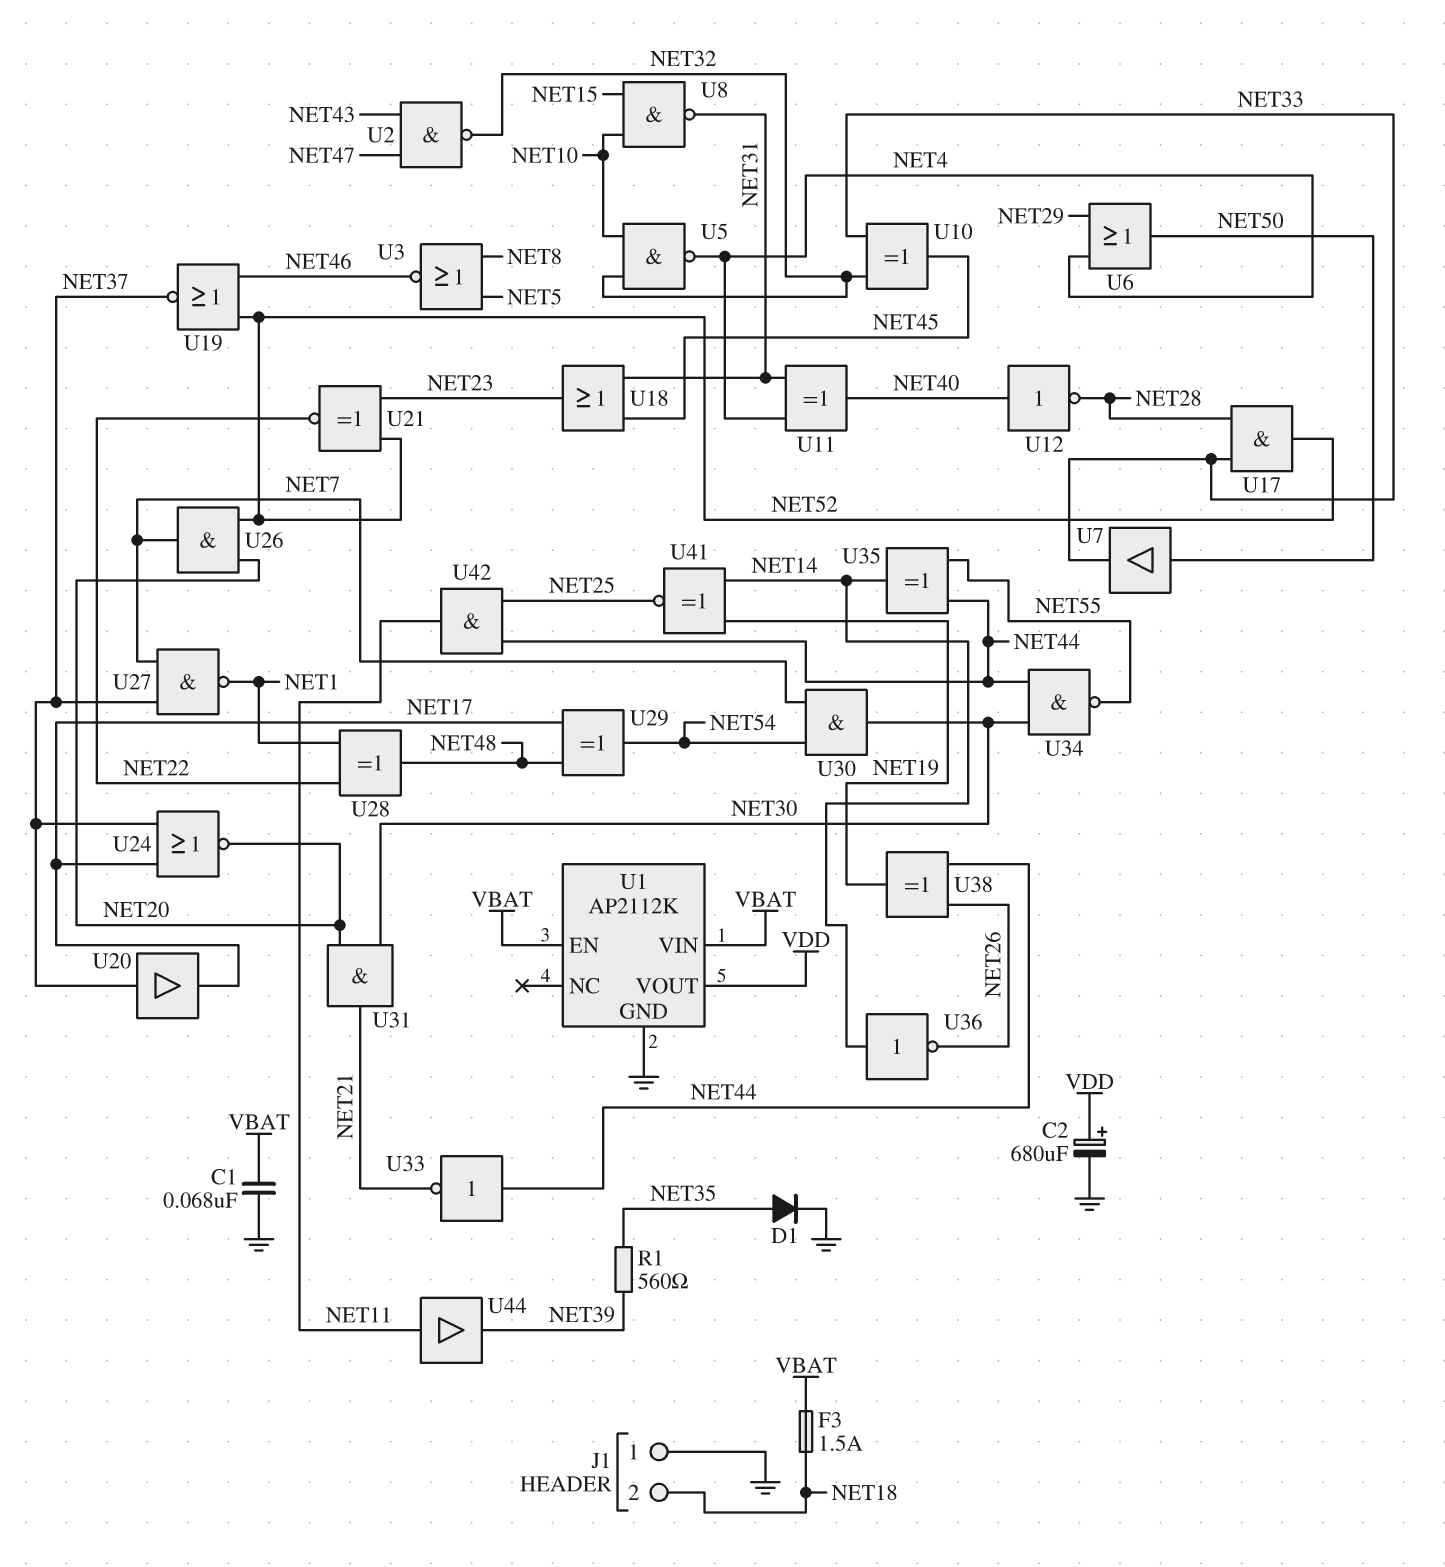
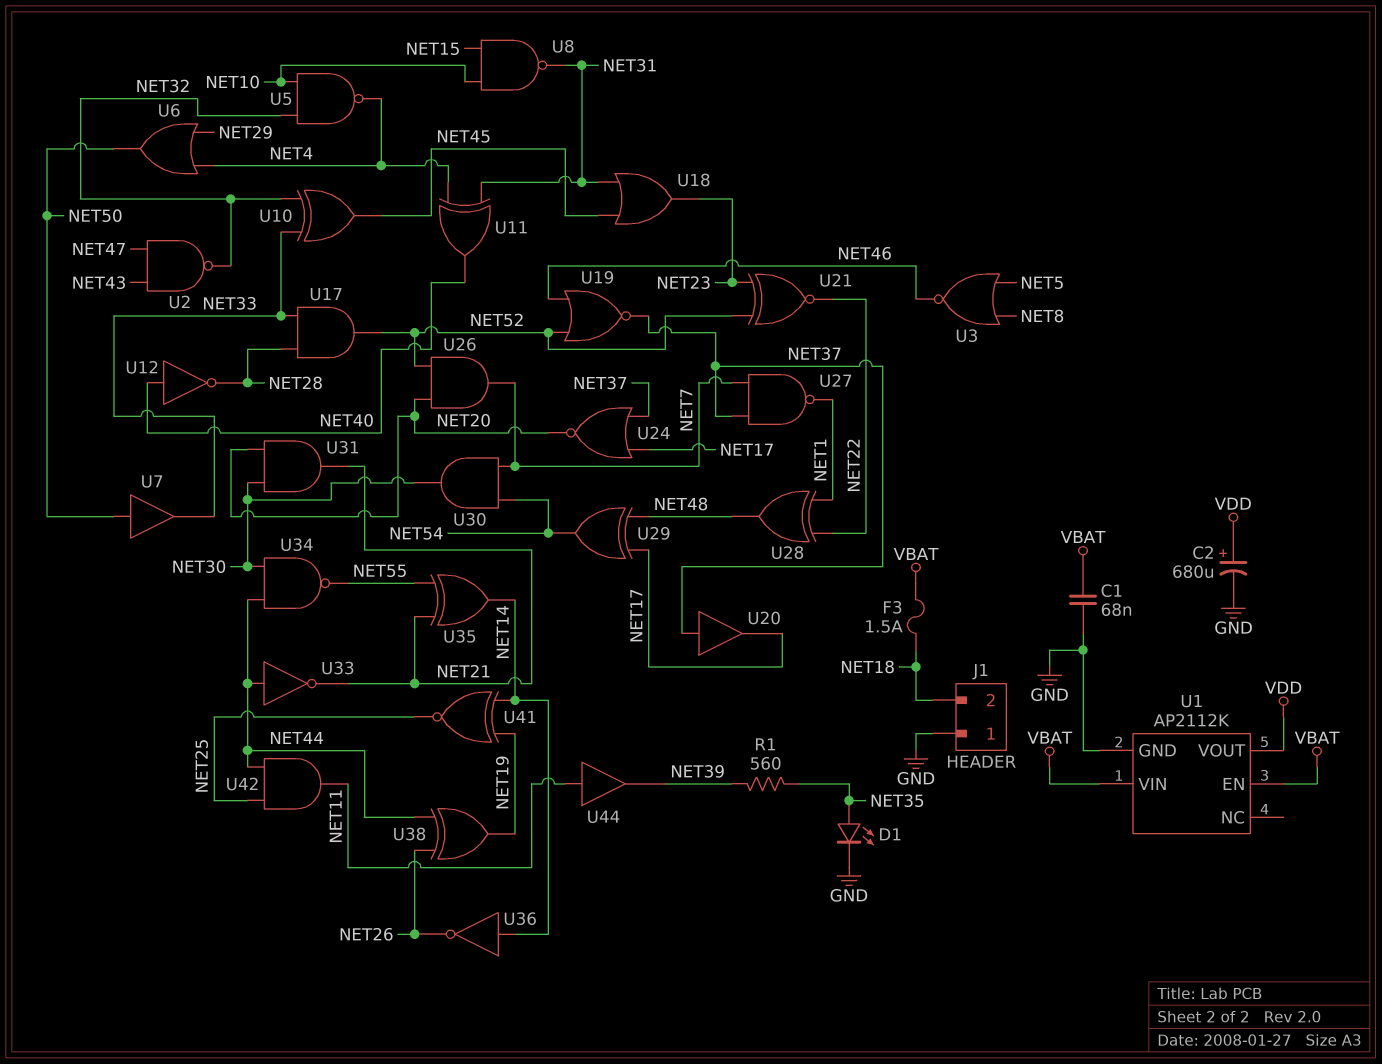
D1: diode (A NET35, K GND) -> LED (A NET35, K GND)
U35: XOR (in NET44, in NET55, out NET14) -> XOR (in NET21, in NET55, out NET14)

